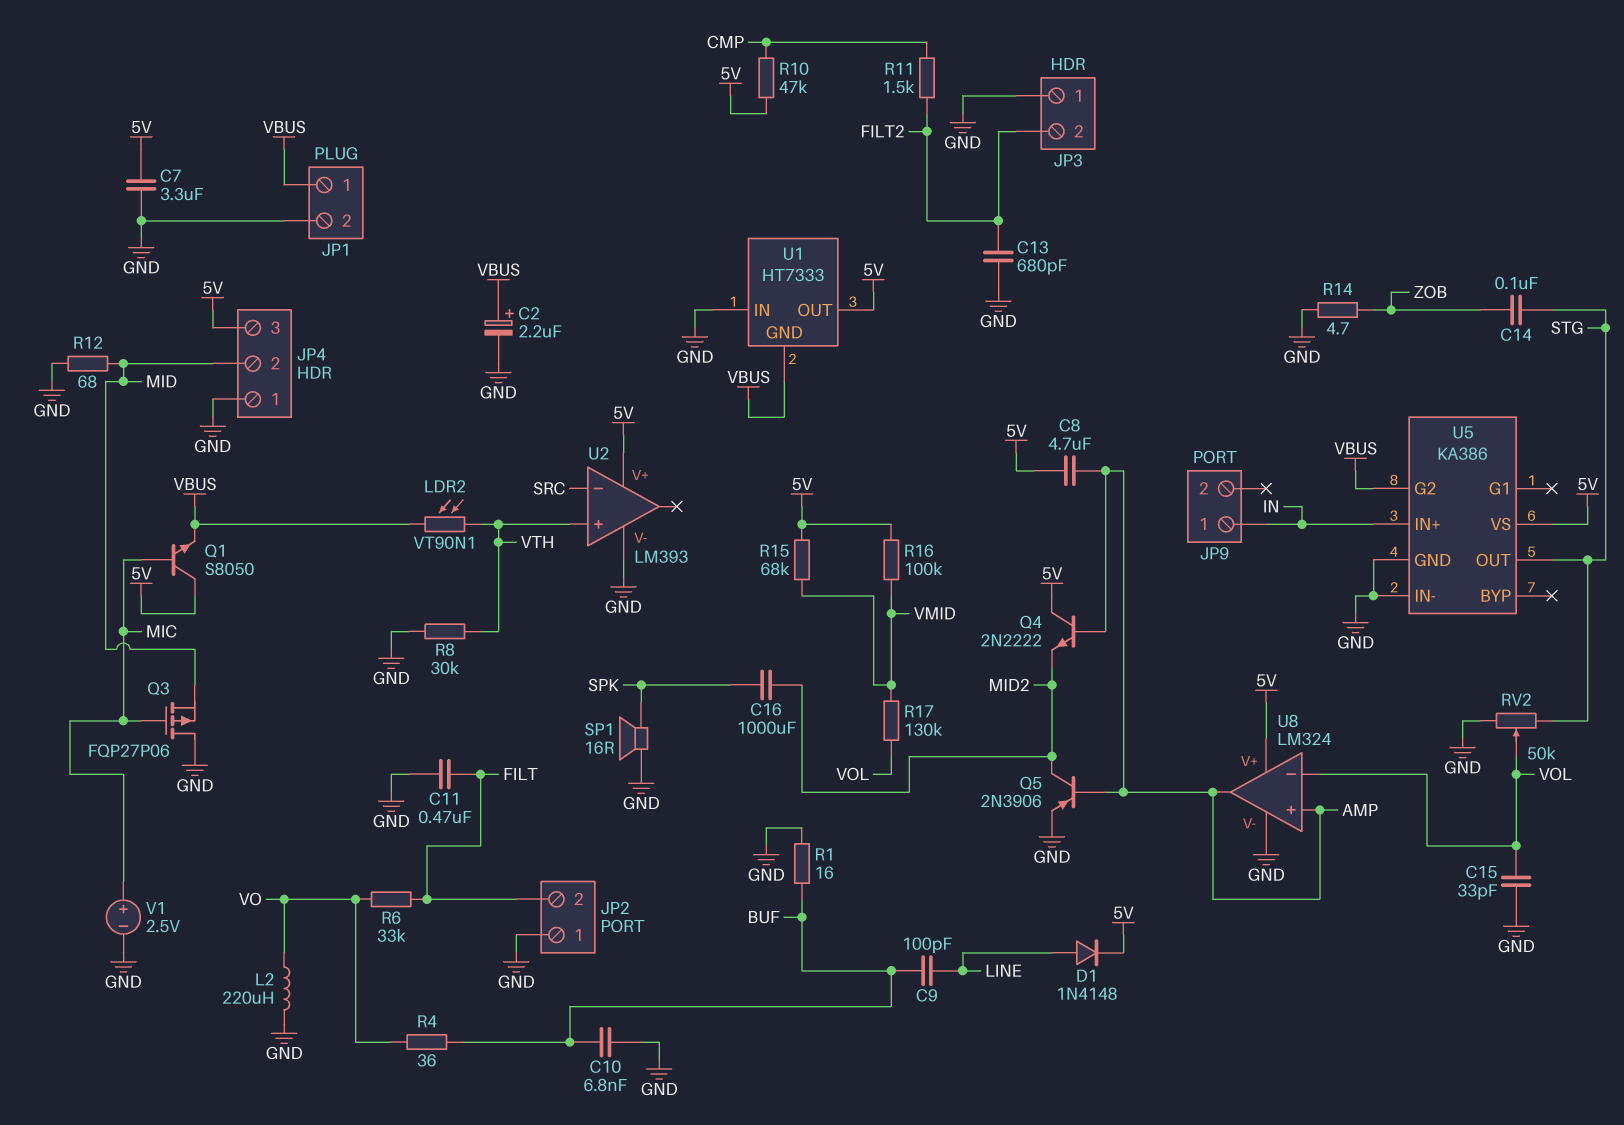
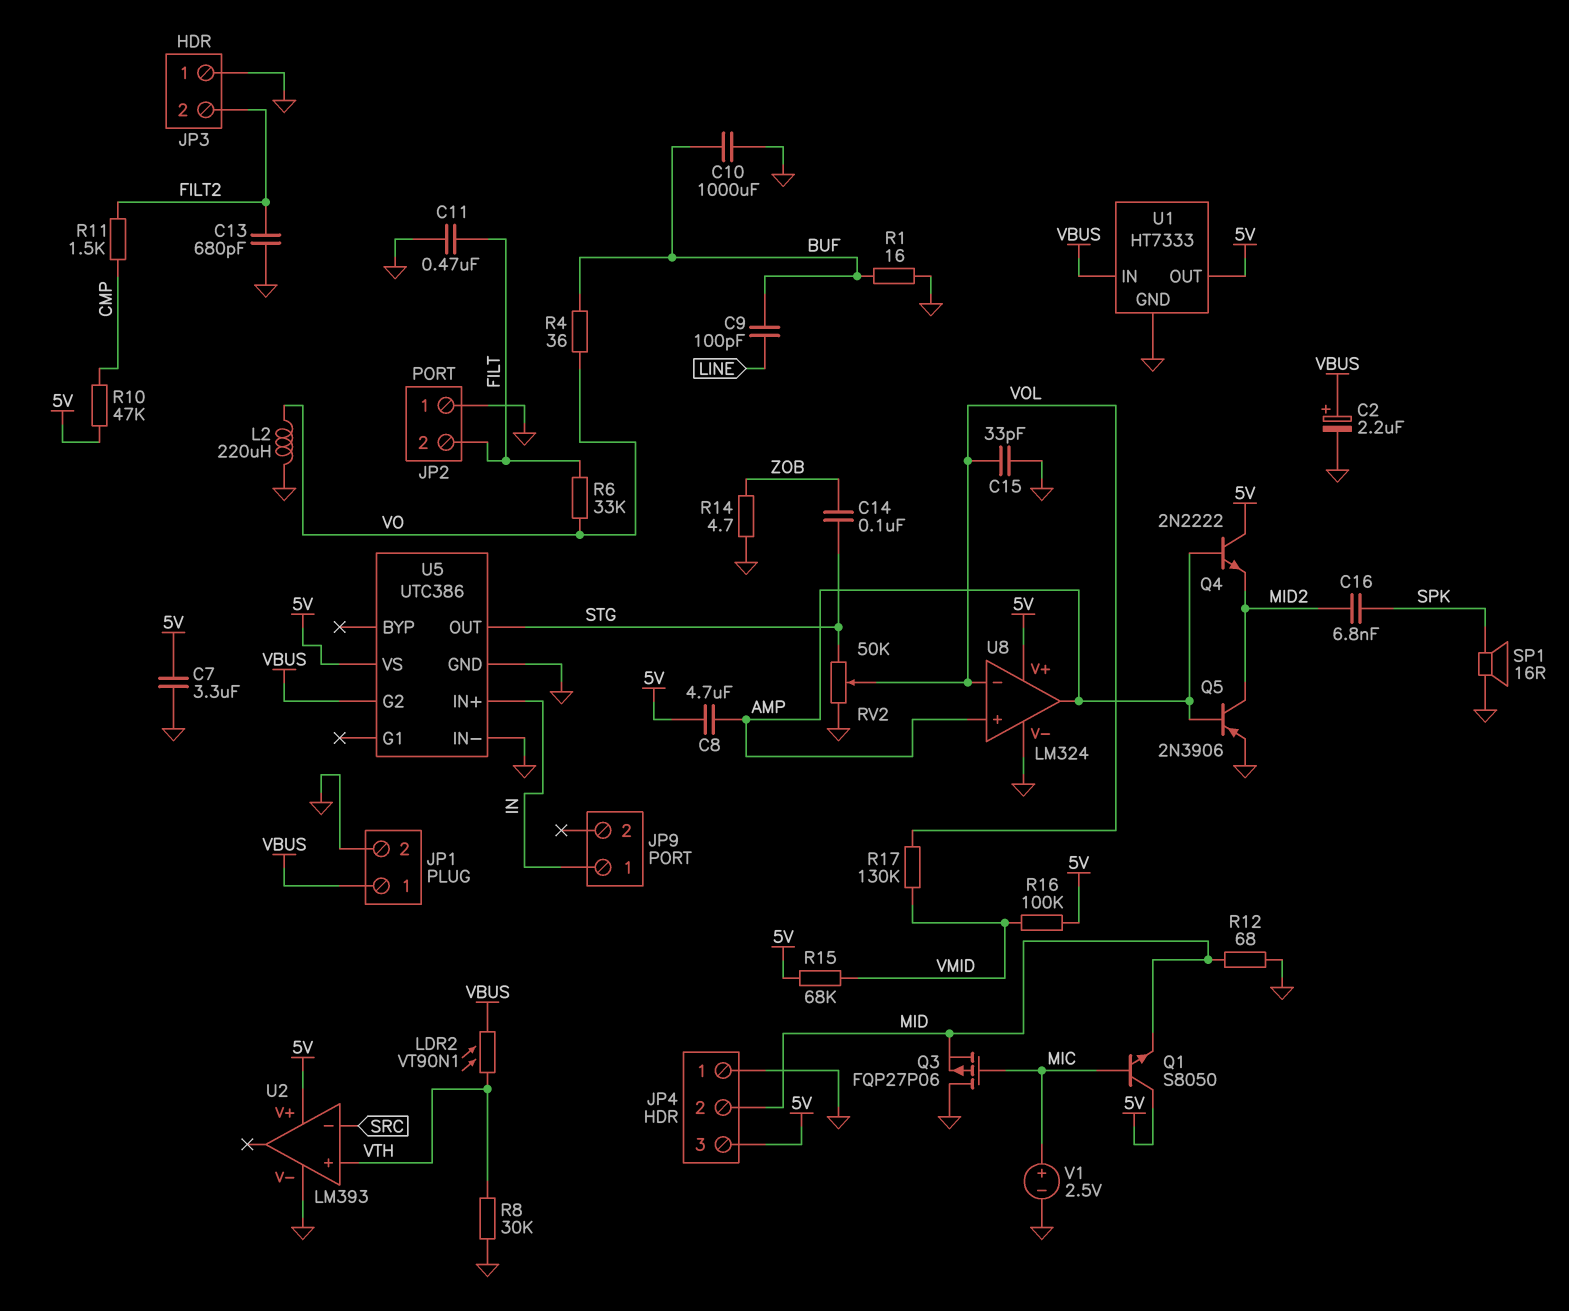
C10: 6.8nF (BUF, GND) -> 1000uF (BUF, GND)
C16: 1000uF (MID2, SPK) -> 6.8nF (MID2, SPK)
D1: diode 1N4148 (A LINE, K 5V) -> none
Q1: NPN S8050 (B MIC, C 5V, E VBUS) -> NPN S8050 (B MIC, C 5V, E MID)
U1 pin GND: VBUS -> GND
U1 pin IN: GND -> VBUS
U5: KA386 -> UTC386

